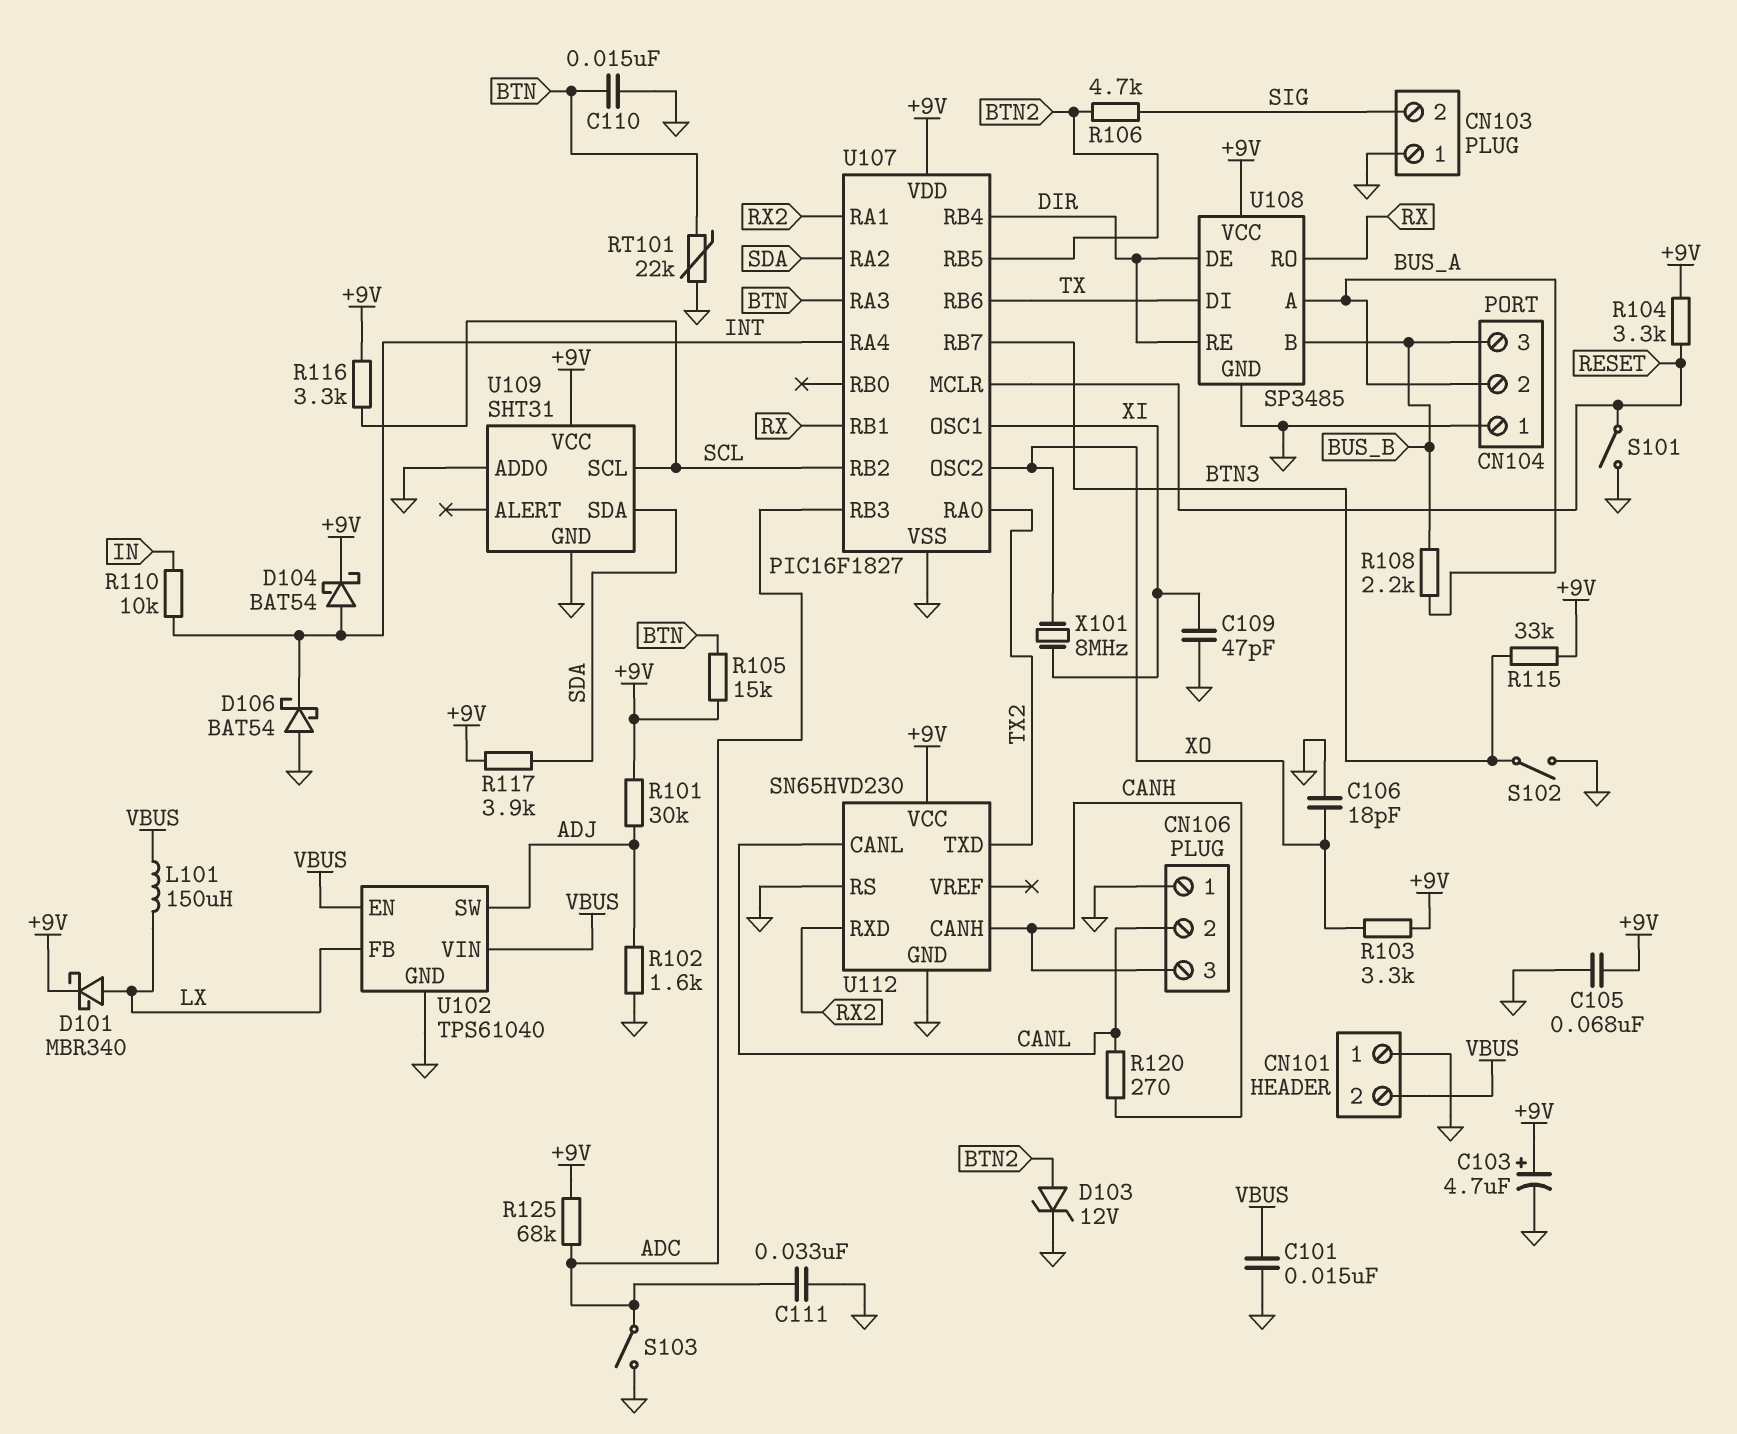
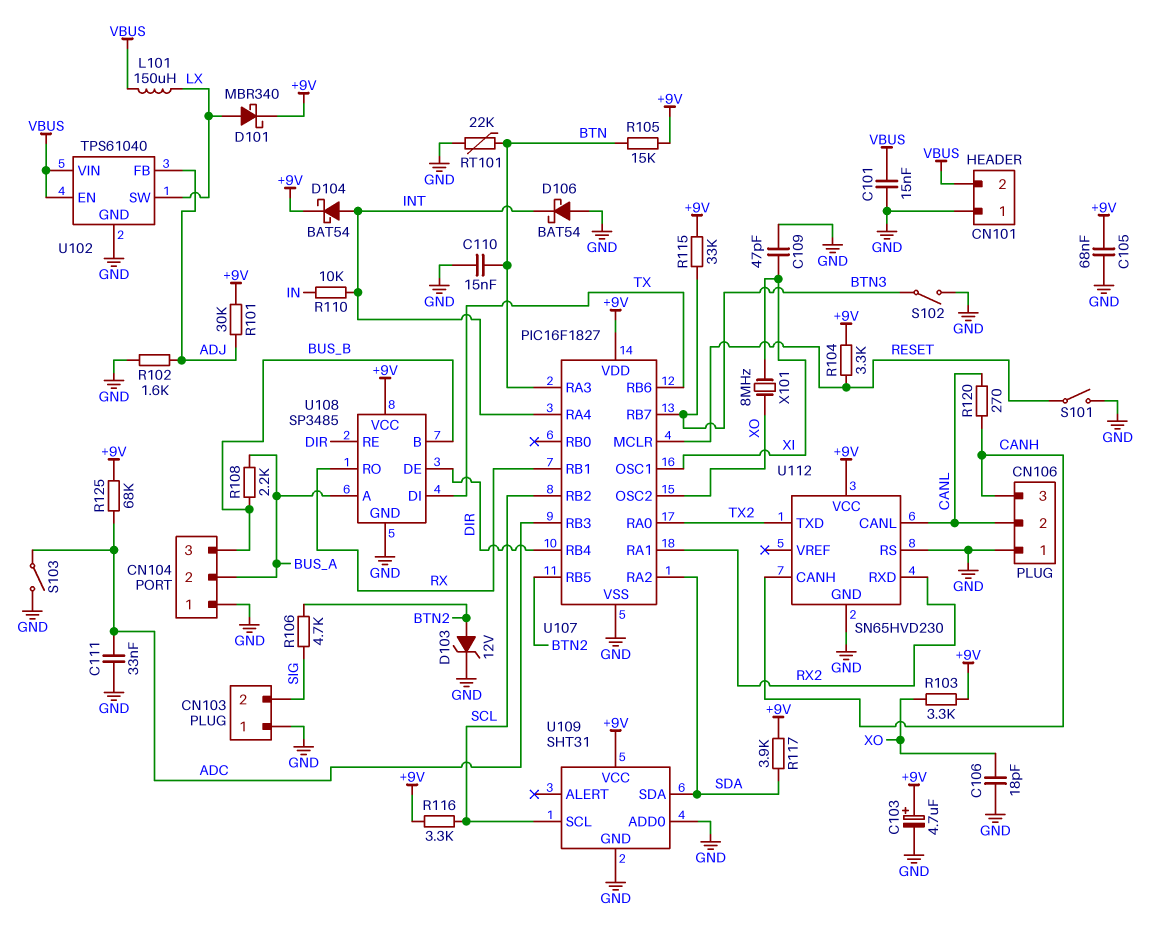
U102 pin FB: LX -> ADJ
U102 pin SW: ADJ -> LX

